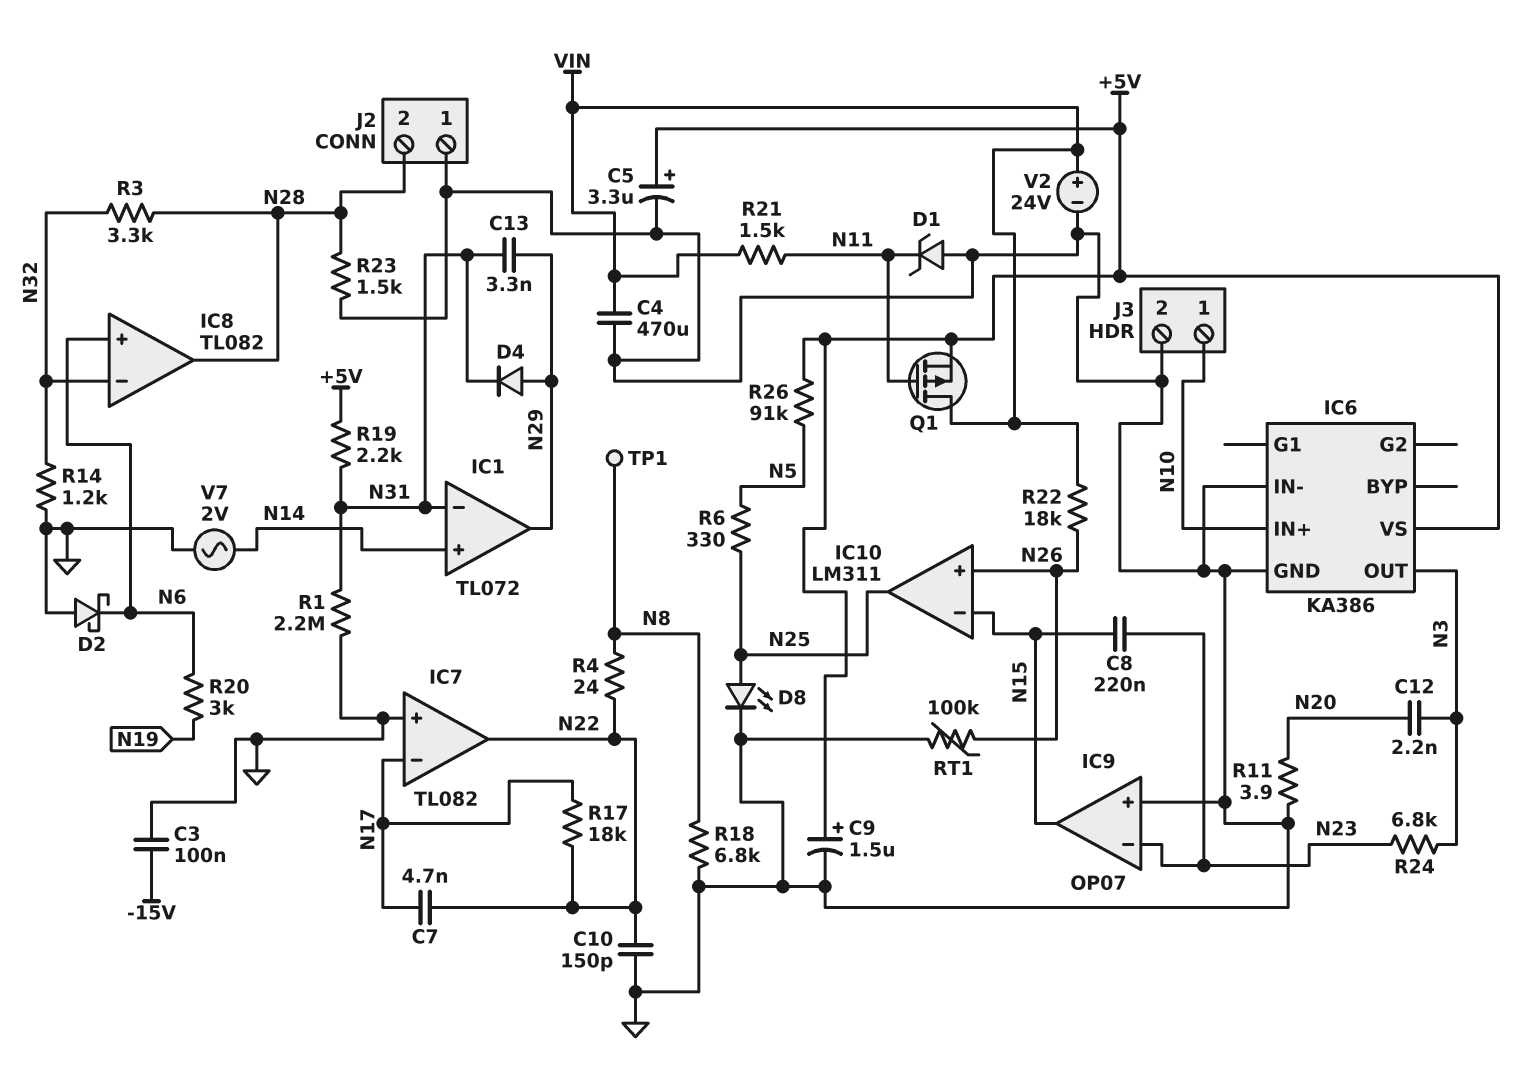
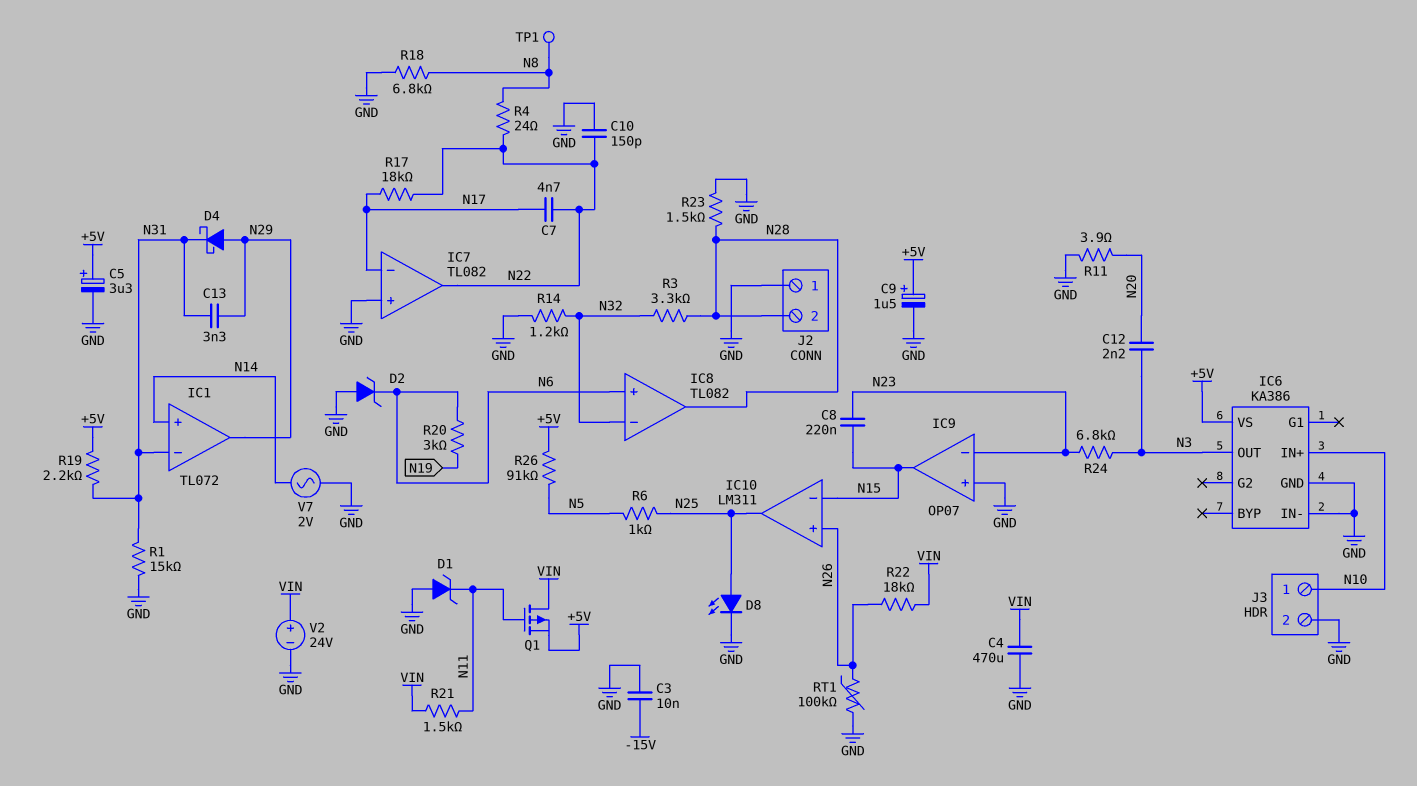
C3: 100nF (-15V, GND) -> 10nF (-15V, GND)
D2: schottky (A GND, K N6) -> zener (A GND, K N6)
D4: diode (A N29, K N31) -> schottky (A N29, K N31)
R1: 2.2M (GND, N31) -> 15k (GND, N31)
R6: 330 (N5, N25) -> 1k (N5, N25)

